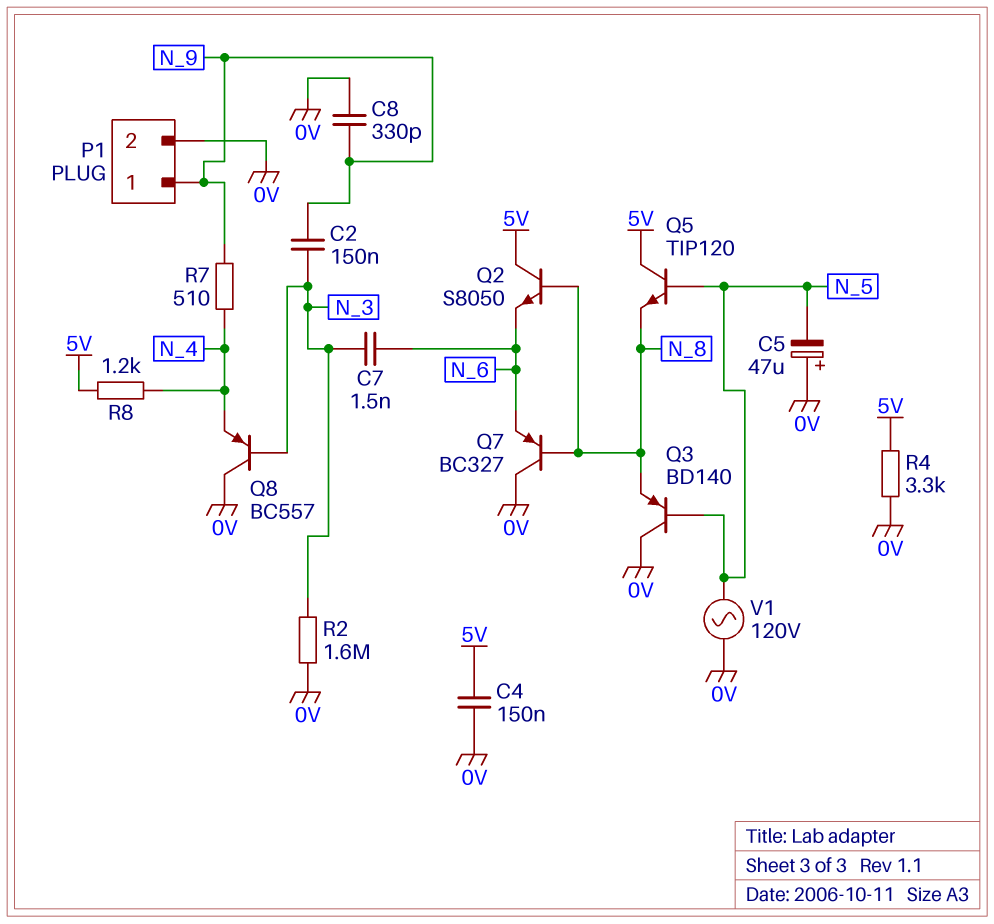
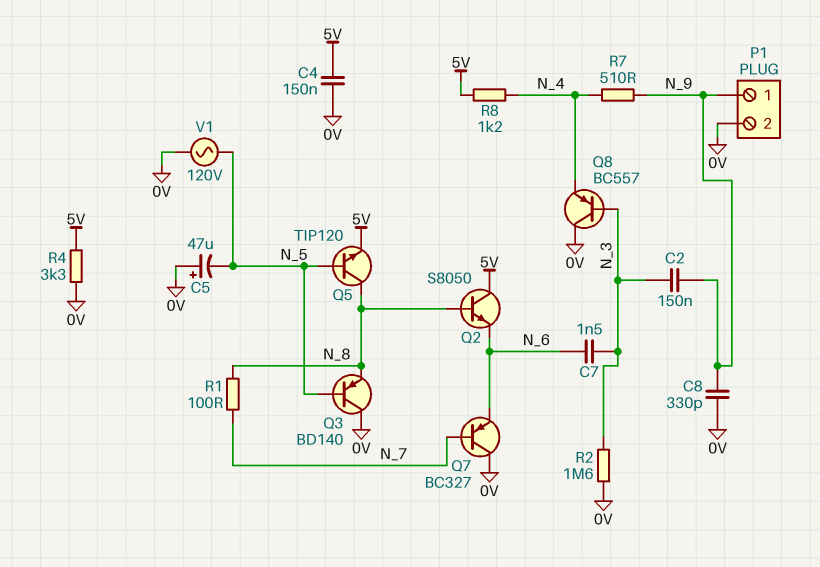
Q5: NPN TIP120 (B N_5, C 5V, E N_8) -> NPN TIP120 (B N_5, C N_8, E 5V)
Q7: PNP BC327 (B N_8, C 0V, E N_6) -> PNP BC327 (B N_7, C 0V, E N_6)
R1: none -> 100 (N_7, N_8)

